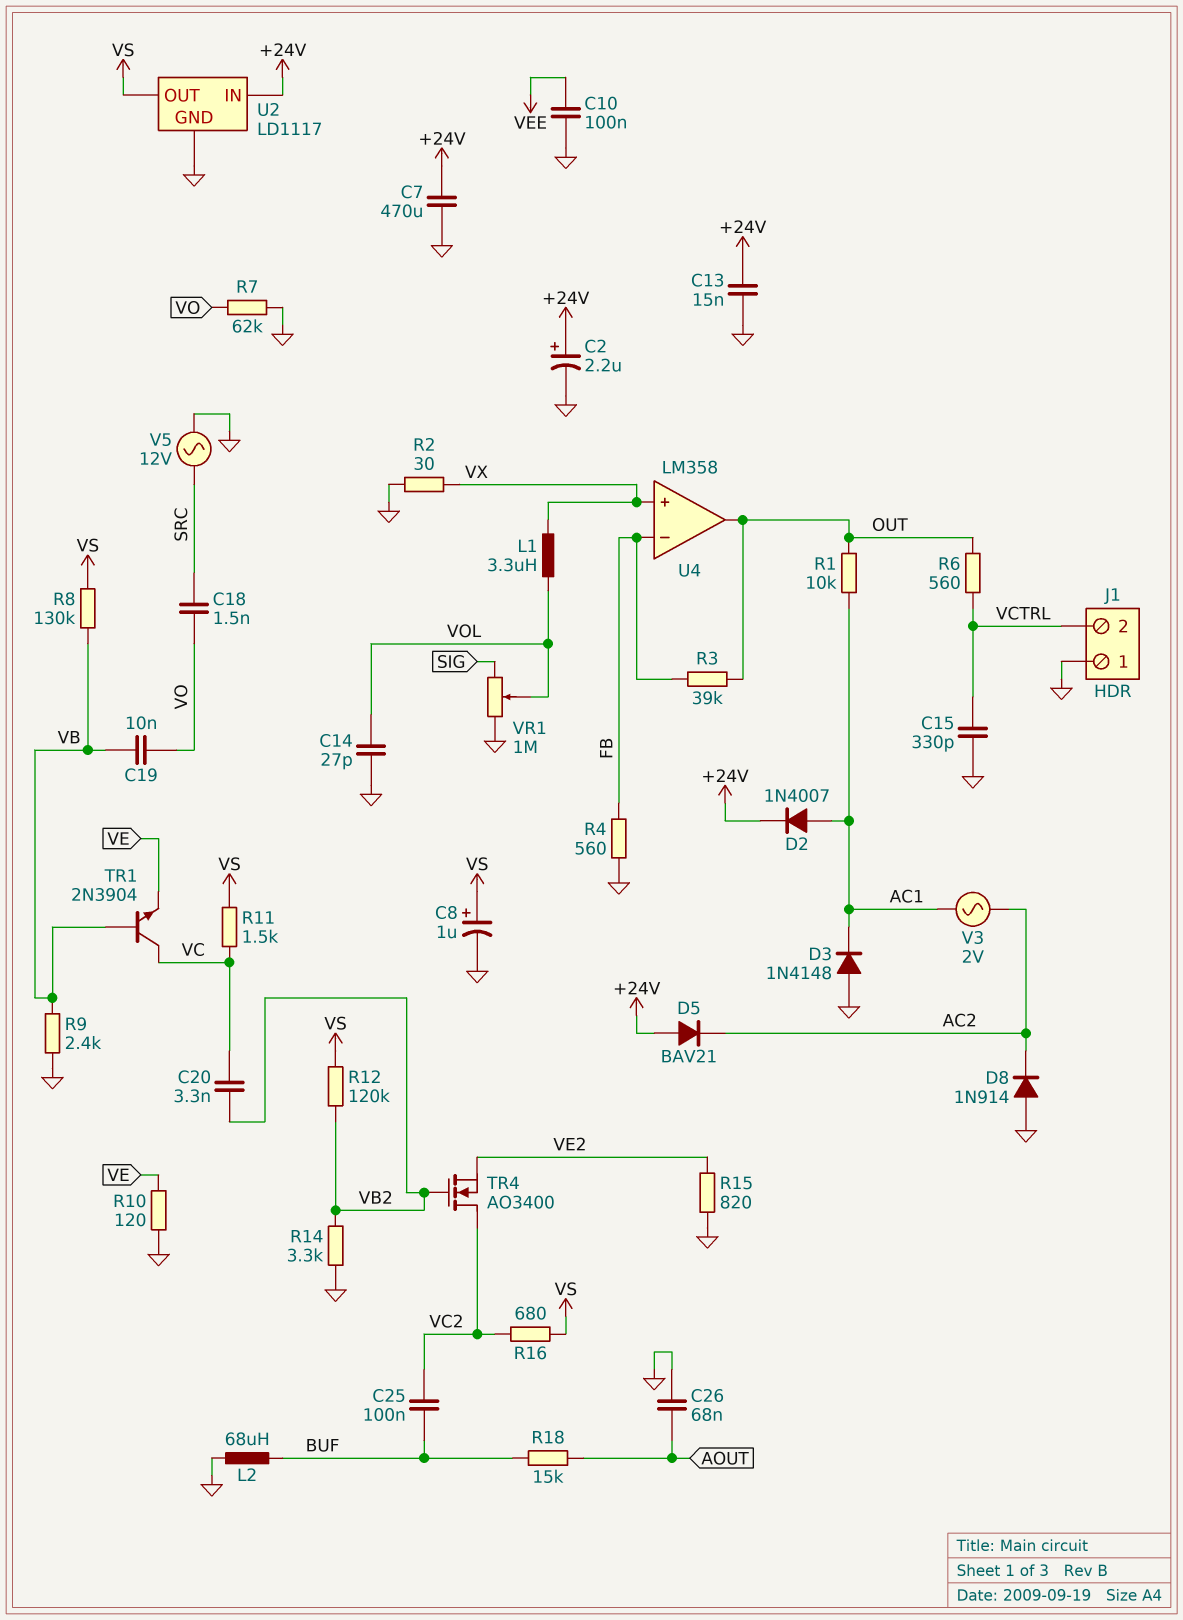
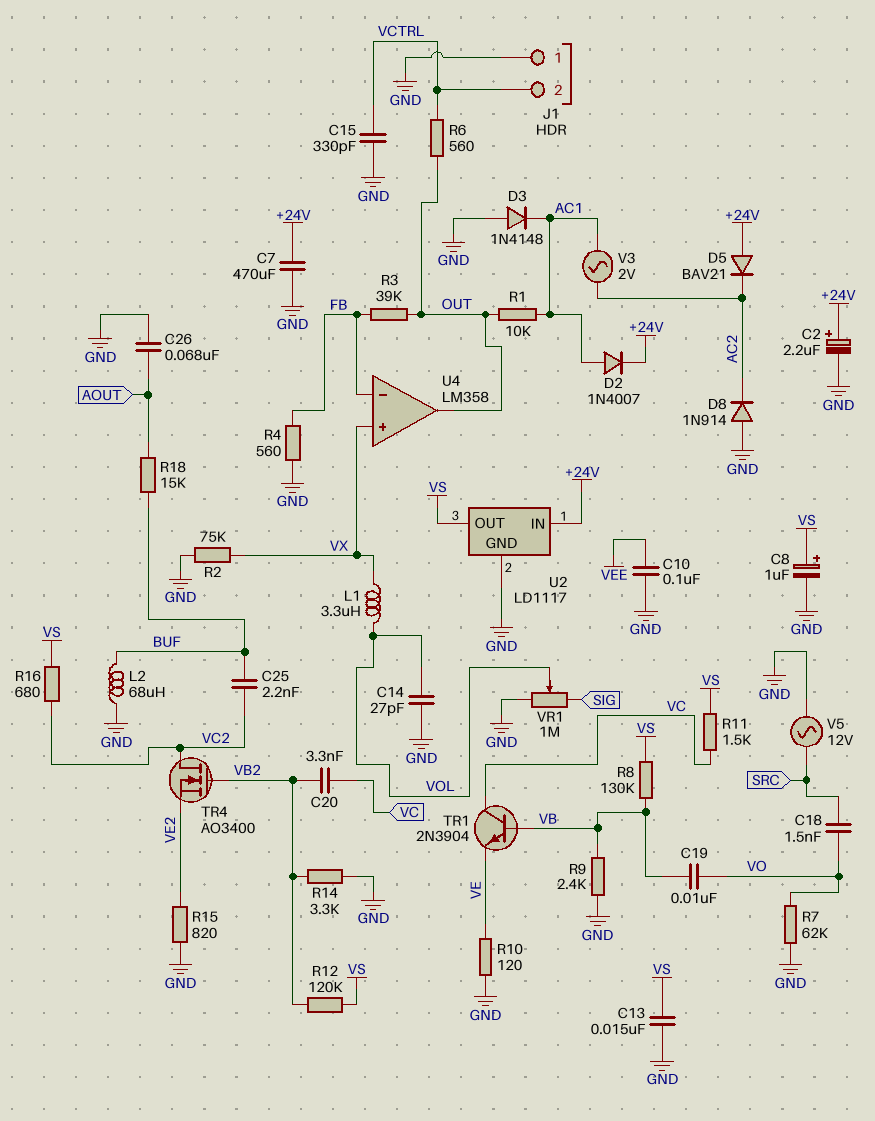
C13: 15nF (+24V, GND) -> 15nF (GND, VS)
C25: 100nF (BUF, VC2) -> 2.2nF (BUF, VC2)
R2: 30 (GND, VX) -> 75k (GND, VX)

